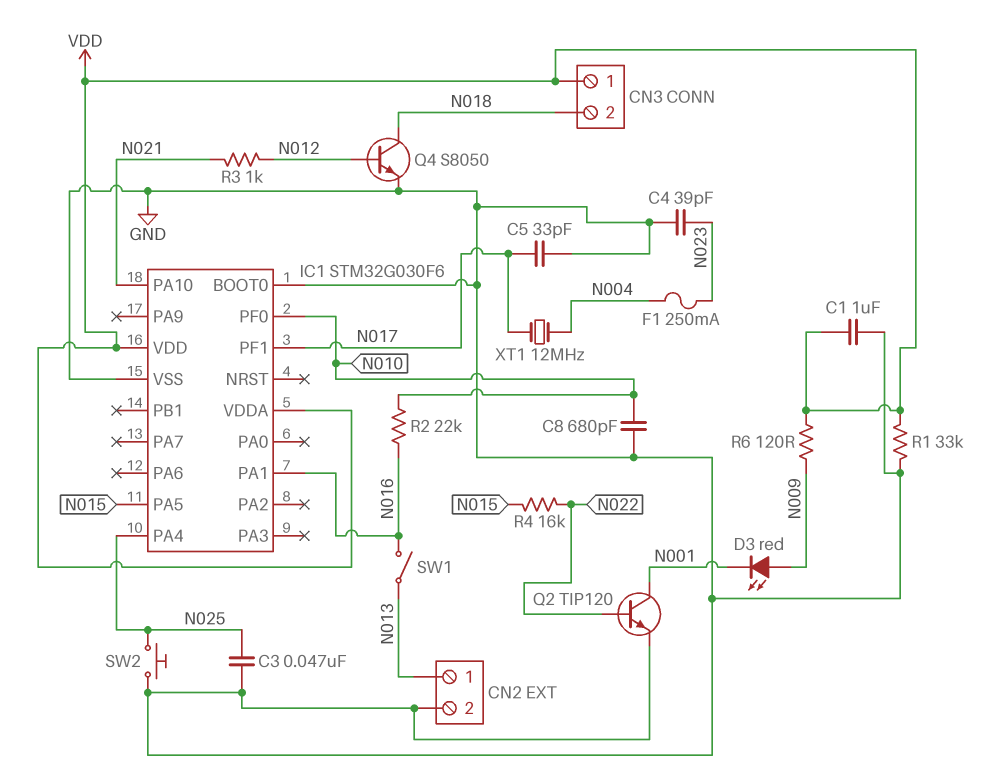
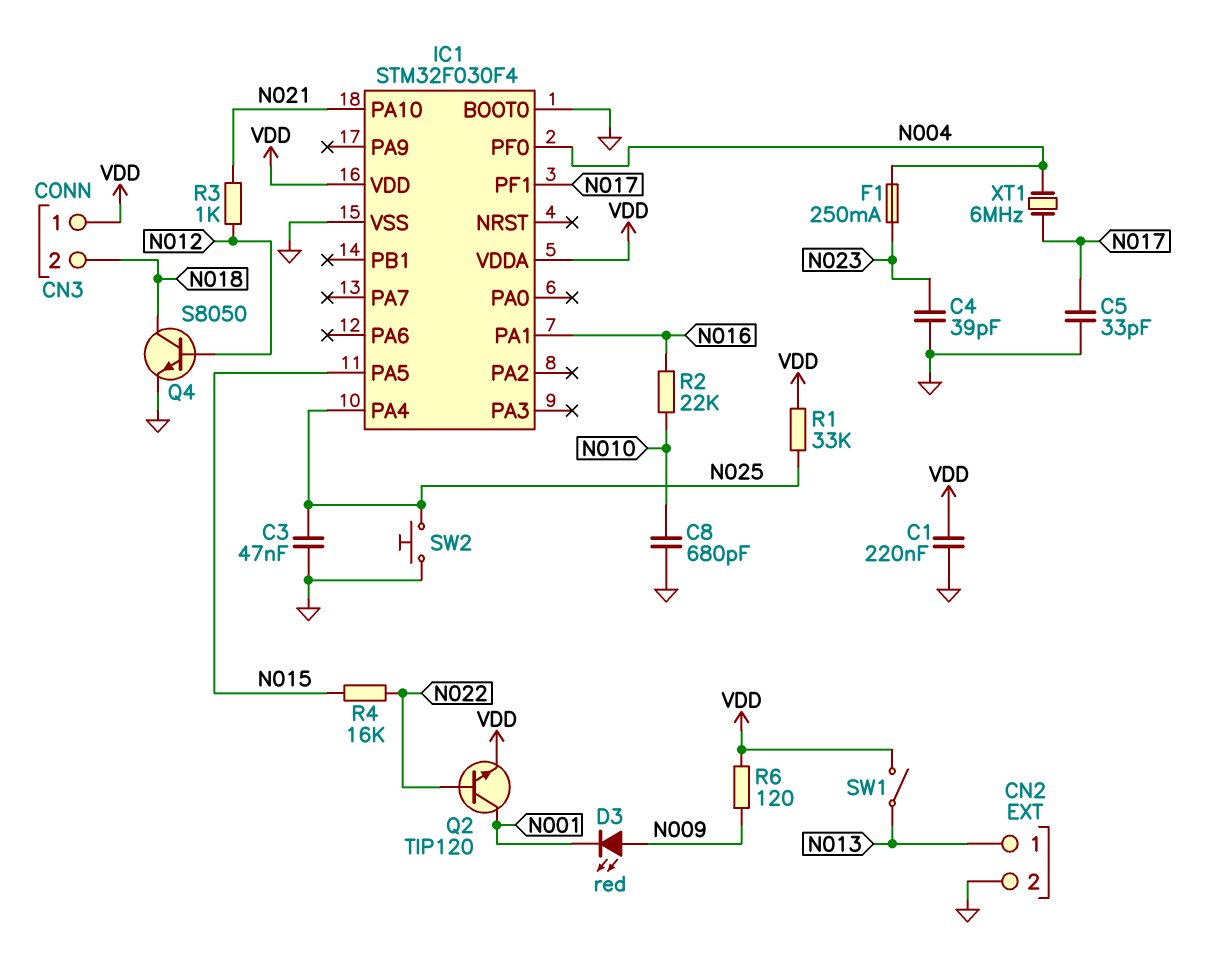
C1: 1uF (GND, VDD) -> 220nF (GND, VDD)
IC1: STM32G030F6 -> STM32F030F4
IC1 pin PF0: N010 -> N004
Q2: NPN TIP120 (B N022, C N001, E GND) -> NPN TIP120 (B N022, C N001, E VDD)
R1: 33k (GND, VDD) -> 33k (N025, VDD)
SW1: switch (N013, N016) -> switch (N013, VDD)
XT1: 12MHz (N004, N017) -> 6MHz (N004, N017)

